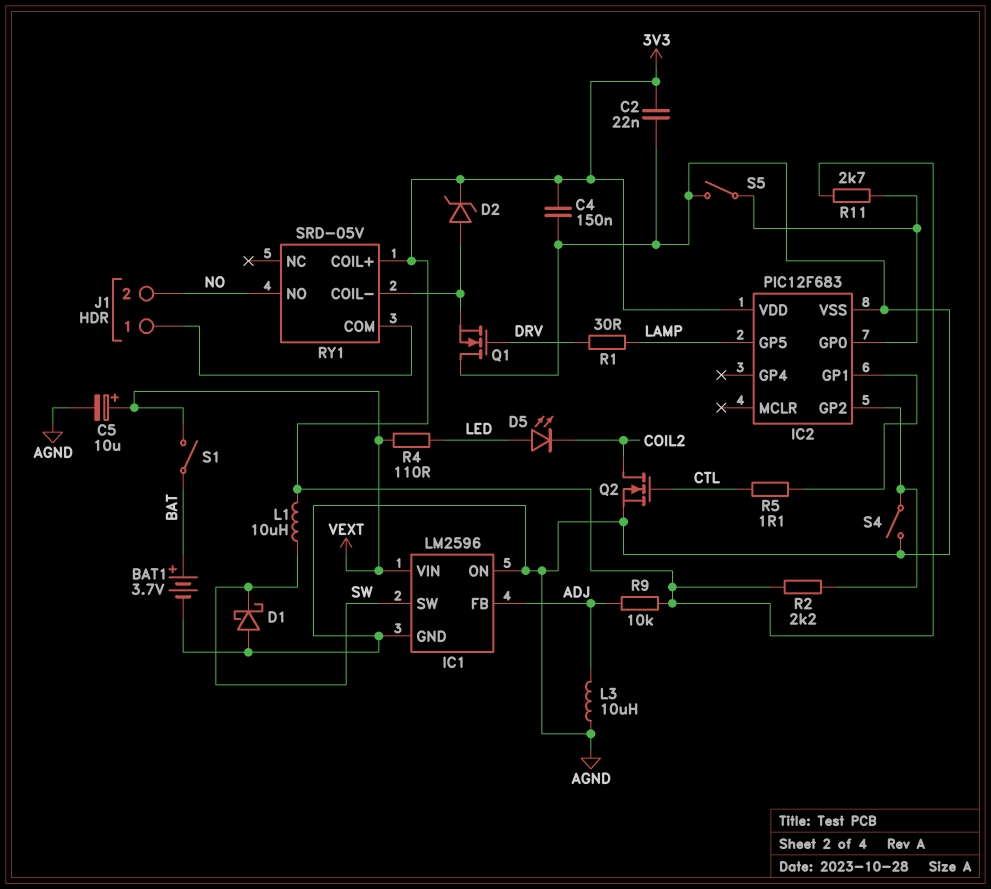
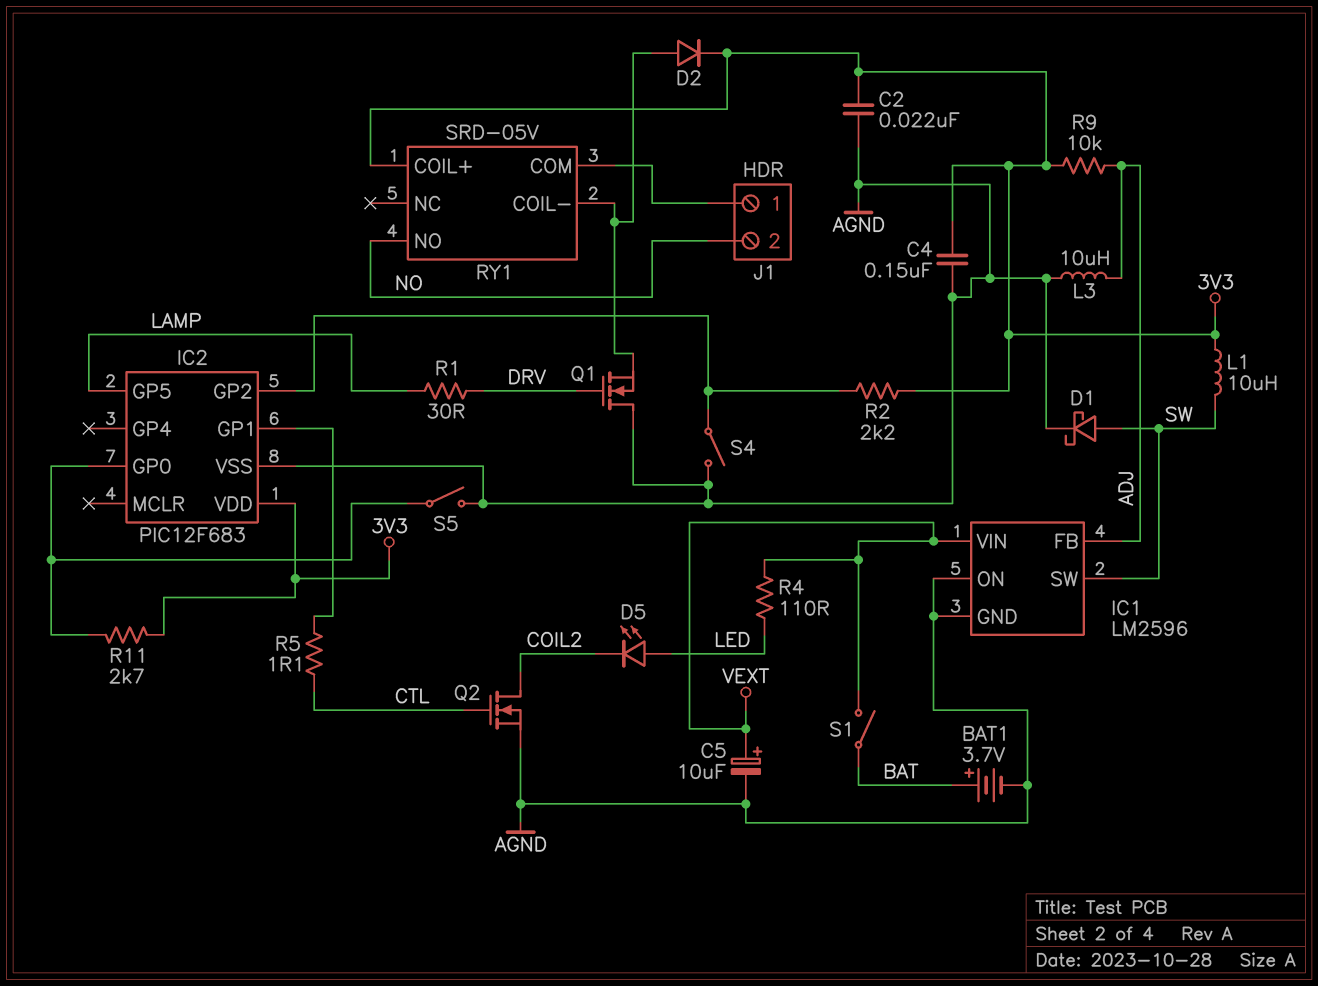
D1: schottky (A AGND, K SW) -> schottky (A SW, K AGND)
D2: zener (A RY1/COIL-, K 3V3) -> diode (A RY1/COIL-, K 3V3)

